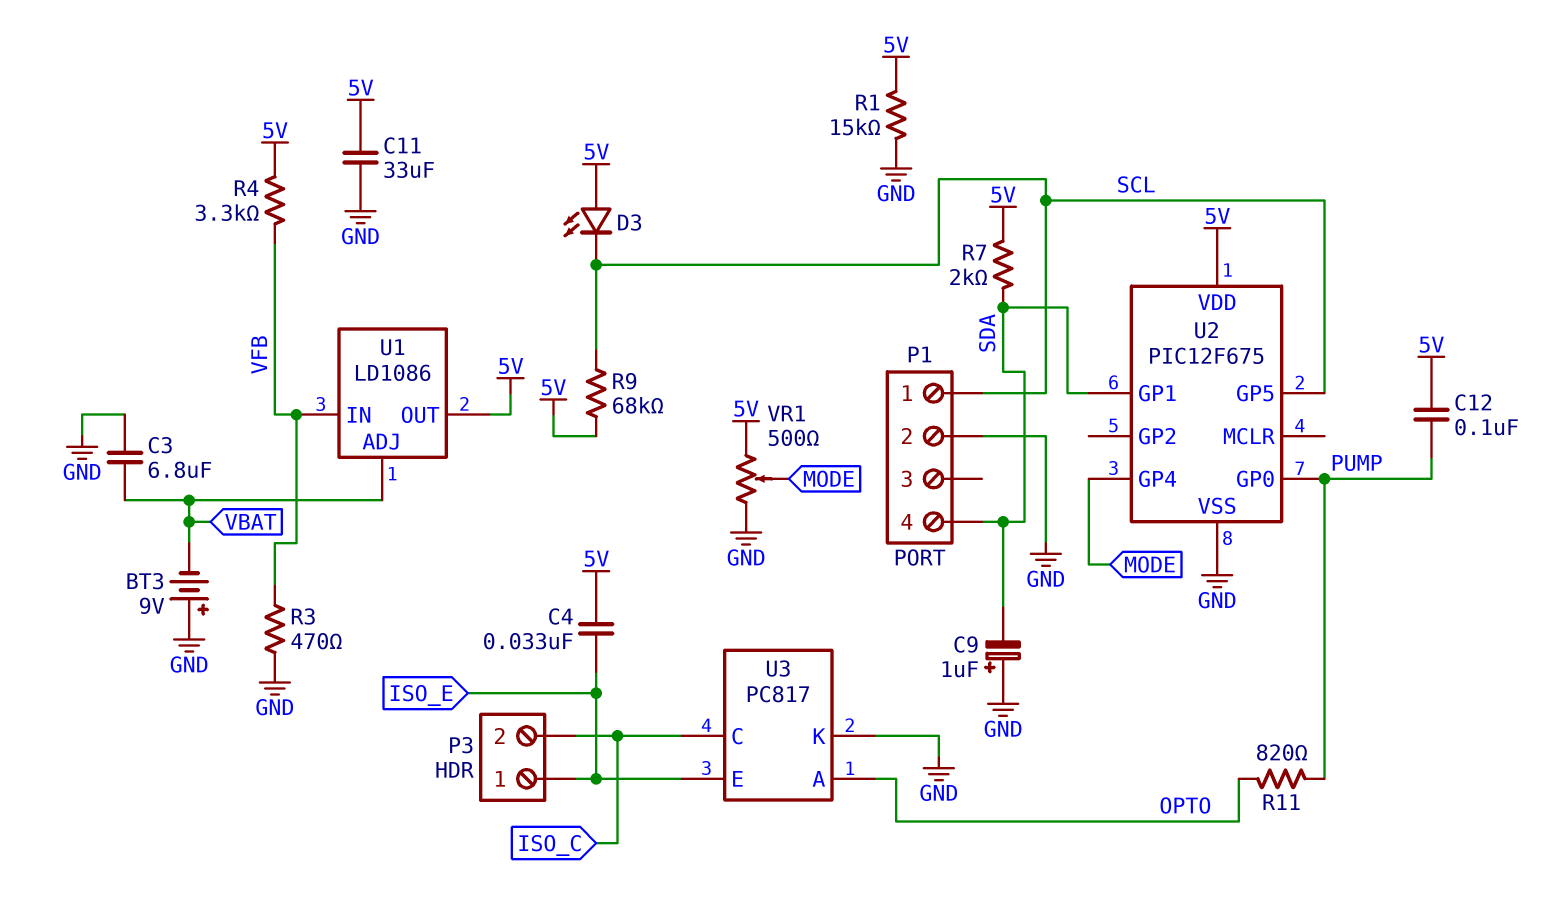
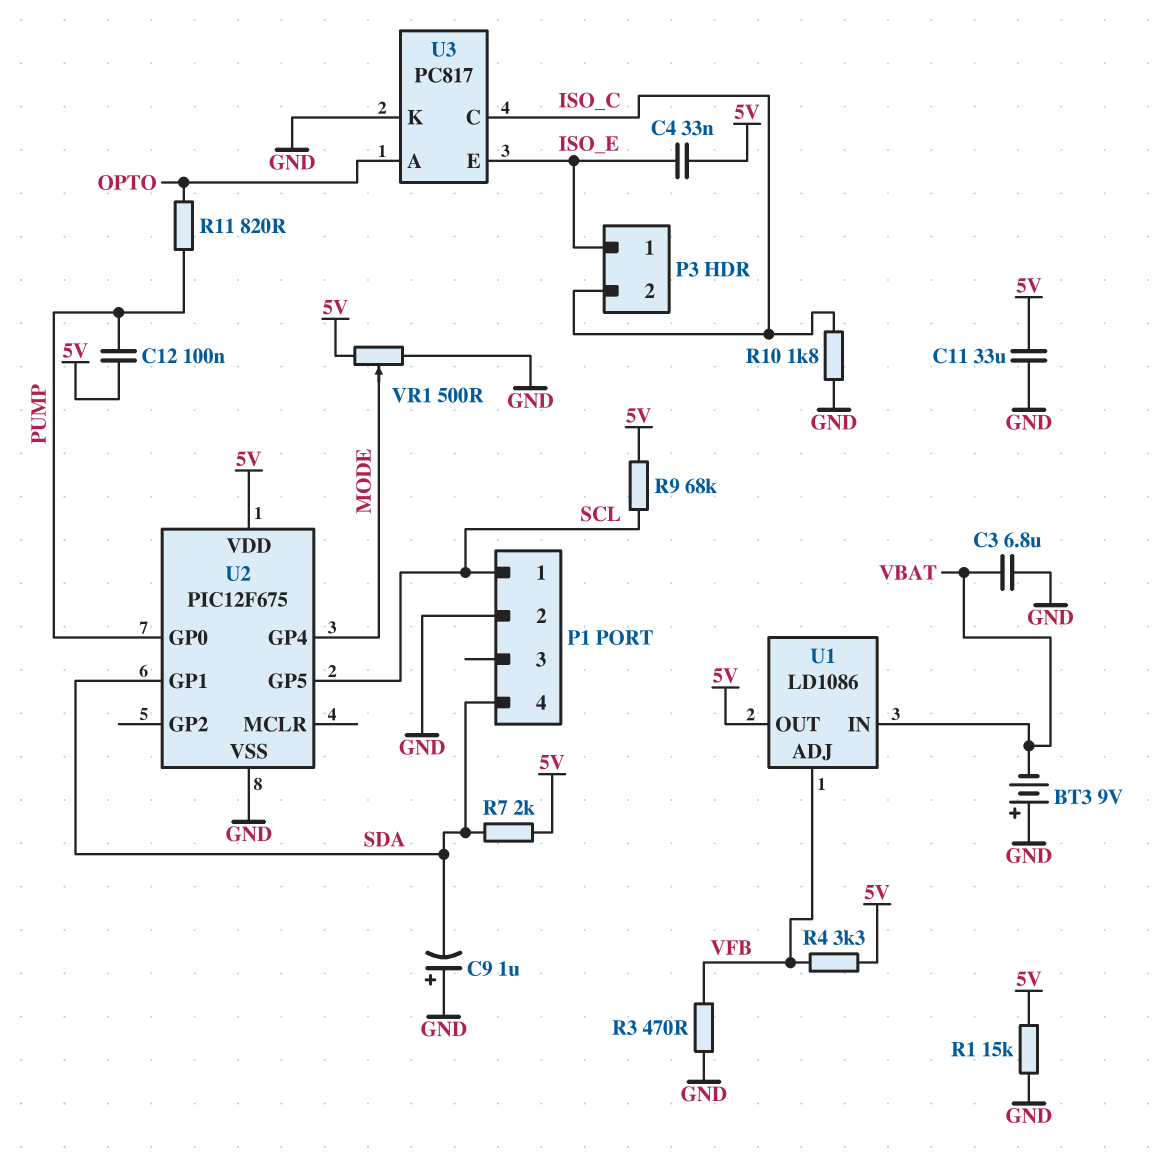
D3: LED (A 5V, K SCL) -> none
R10: none -> 1.8k (GND, ISO_C)
U1 pin ADJ: VBAT -> VFB
U1 pin IN: VFB -> VBAT

